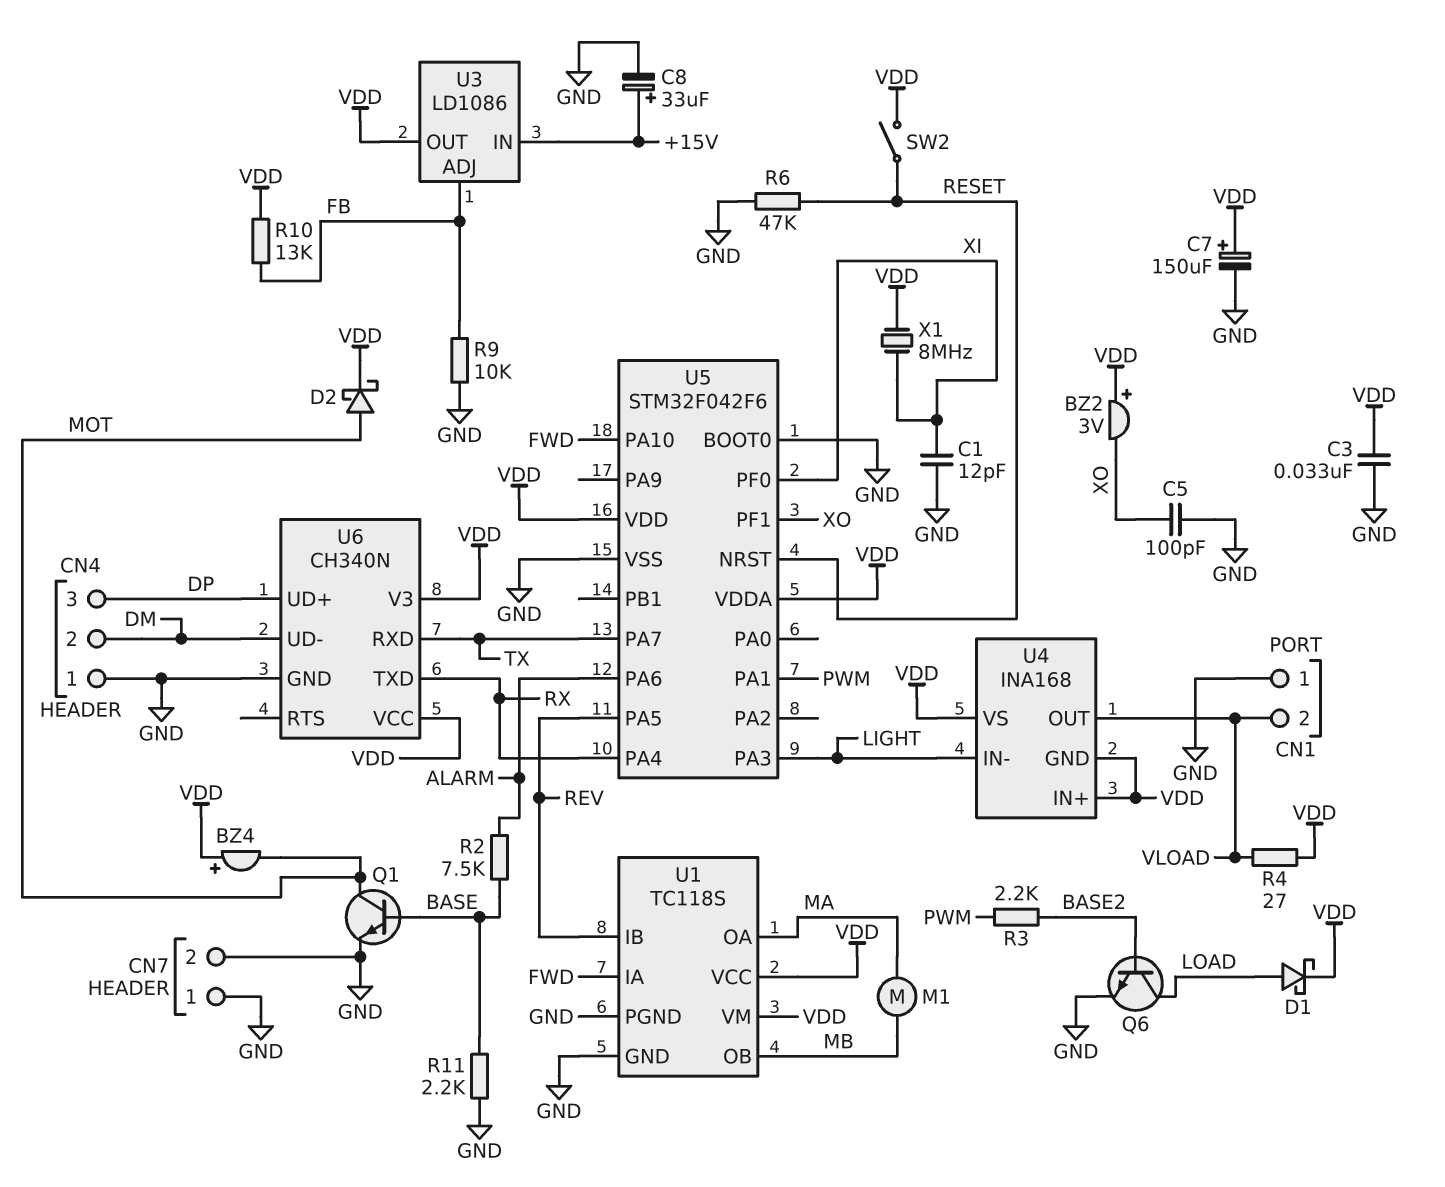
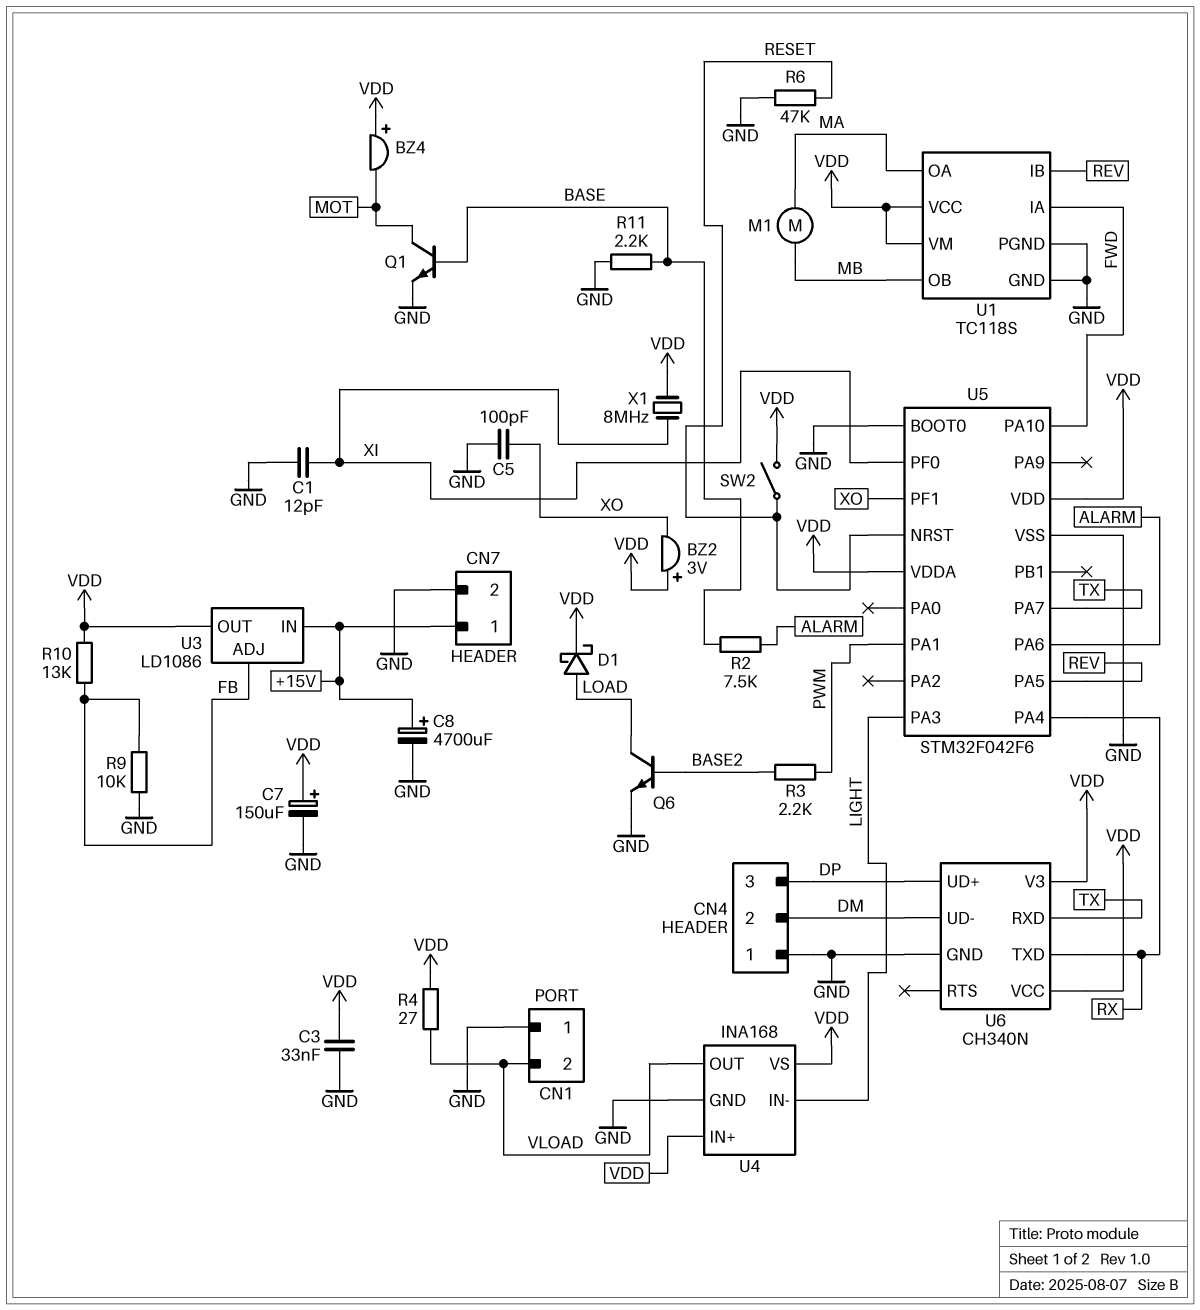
C8: 33uF (plus +15V, minus GND) -> 4700uF (plus +15V, minus GND)
CN7 pin 1: GND -> +15V
D2: schottky (A MOT, K VDD) -> none
U4 pin GND: VDD -> GND

